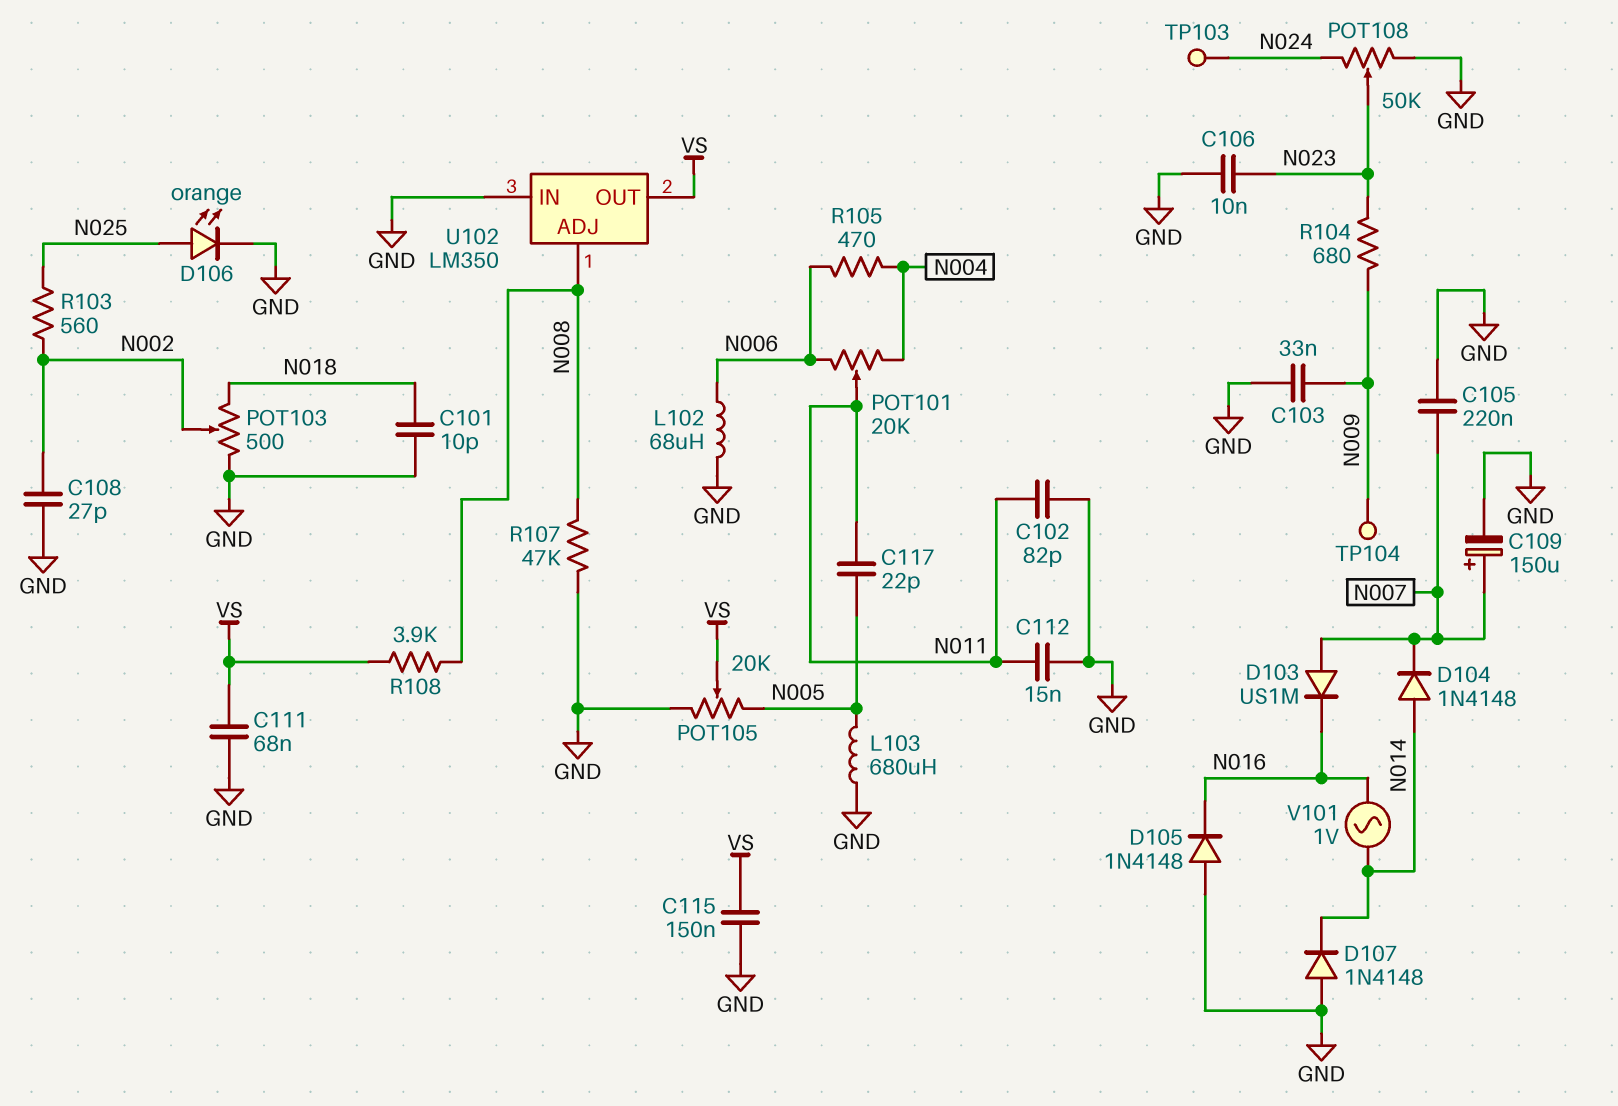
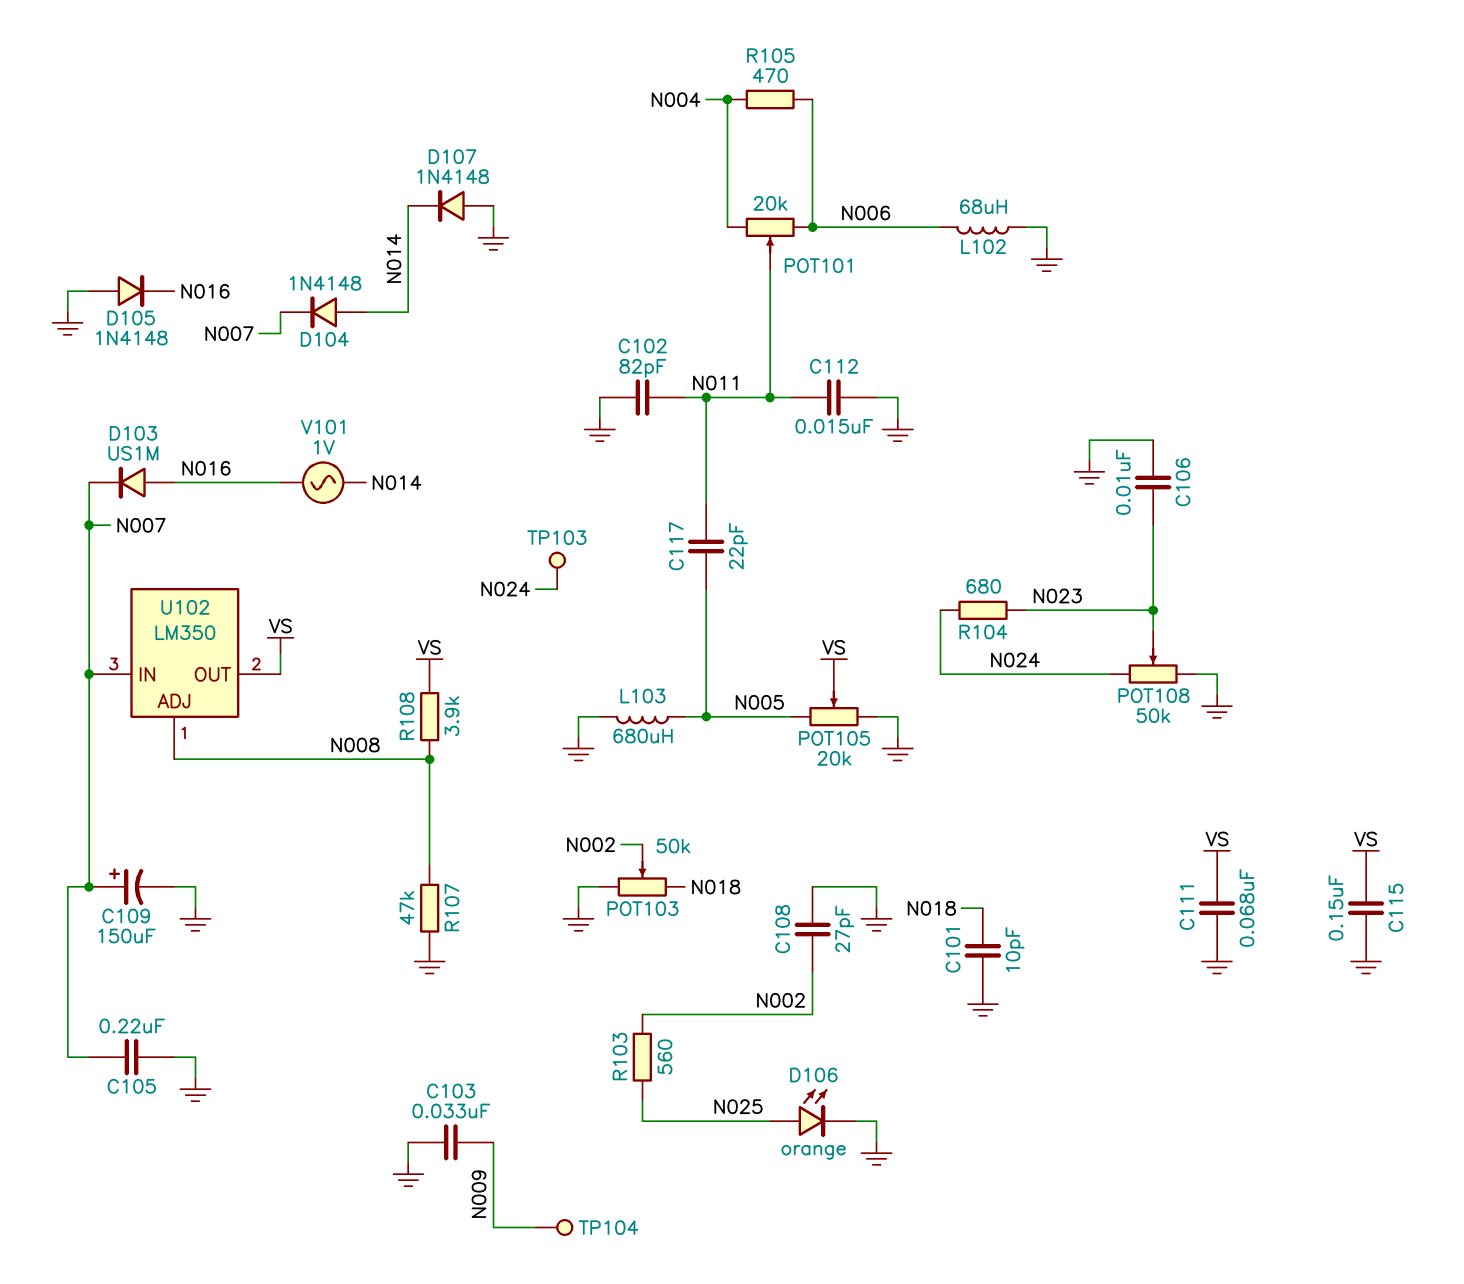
D103: diode US1M (A N007, K N016) -> diode US1M (A N016, K N007)
POT103: 500 (GND, N018, wiper N002) -> 50k (GND, N018, wiper N002)
R104: 680 (N009, N023) -> 680 (N023, N024)
U102 pin IN: GND -> N007

